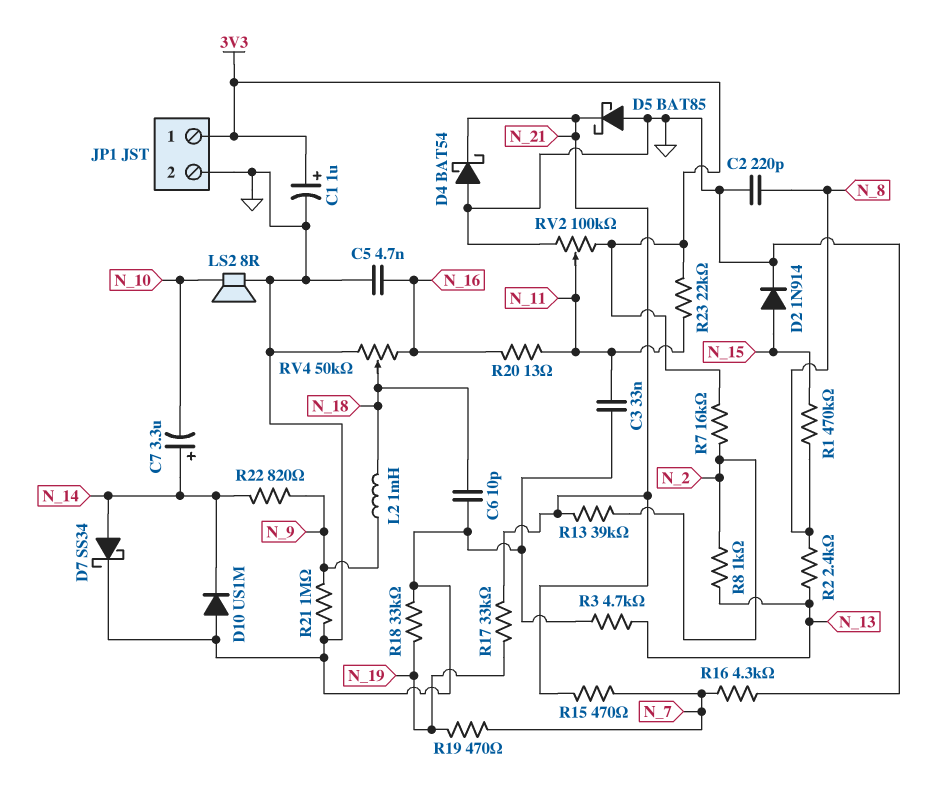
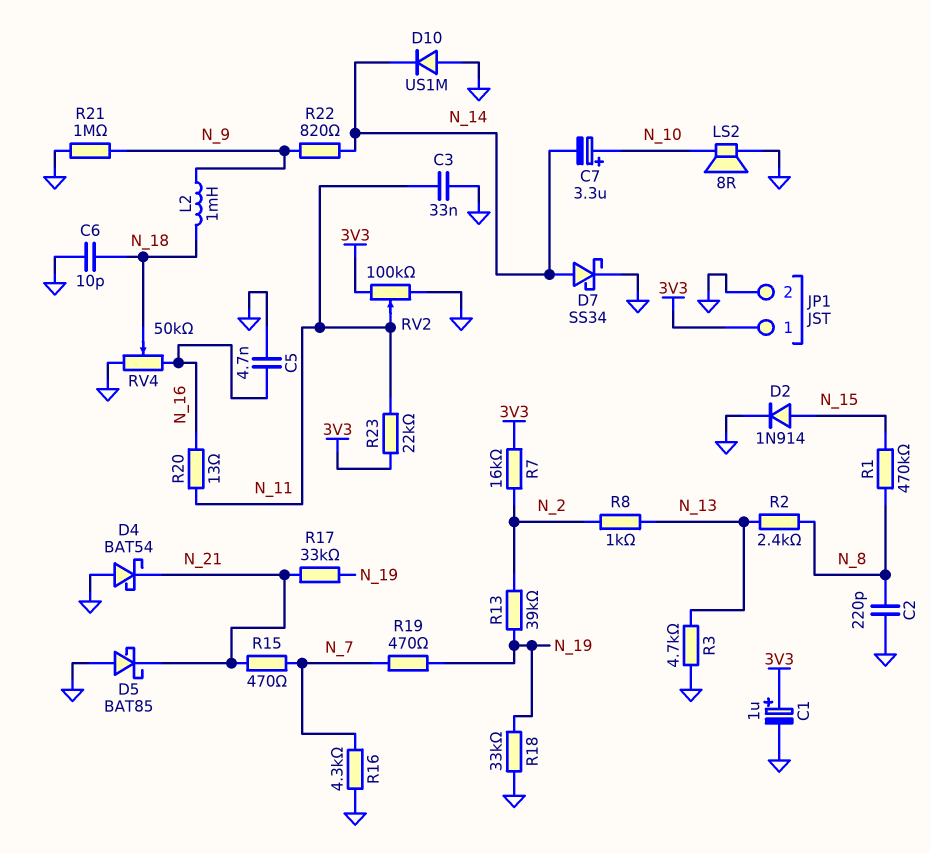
C7: 3.3uF (plus N_14, minus N_10) -> 3.3uF (plus N_10, minus N_14)
R13: 39k (N_2, N_21) -> 39k (N_2, N_19)

